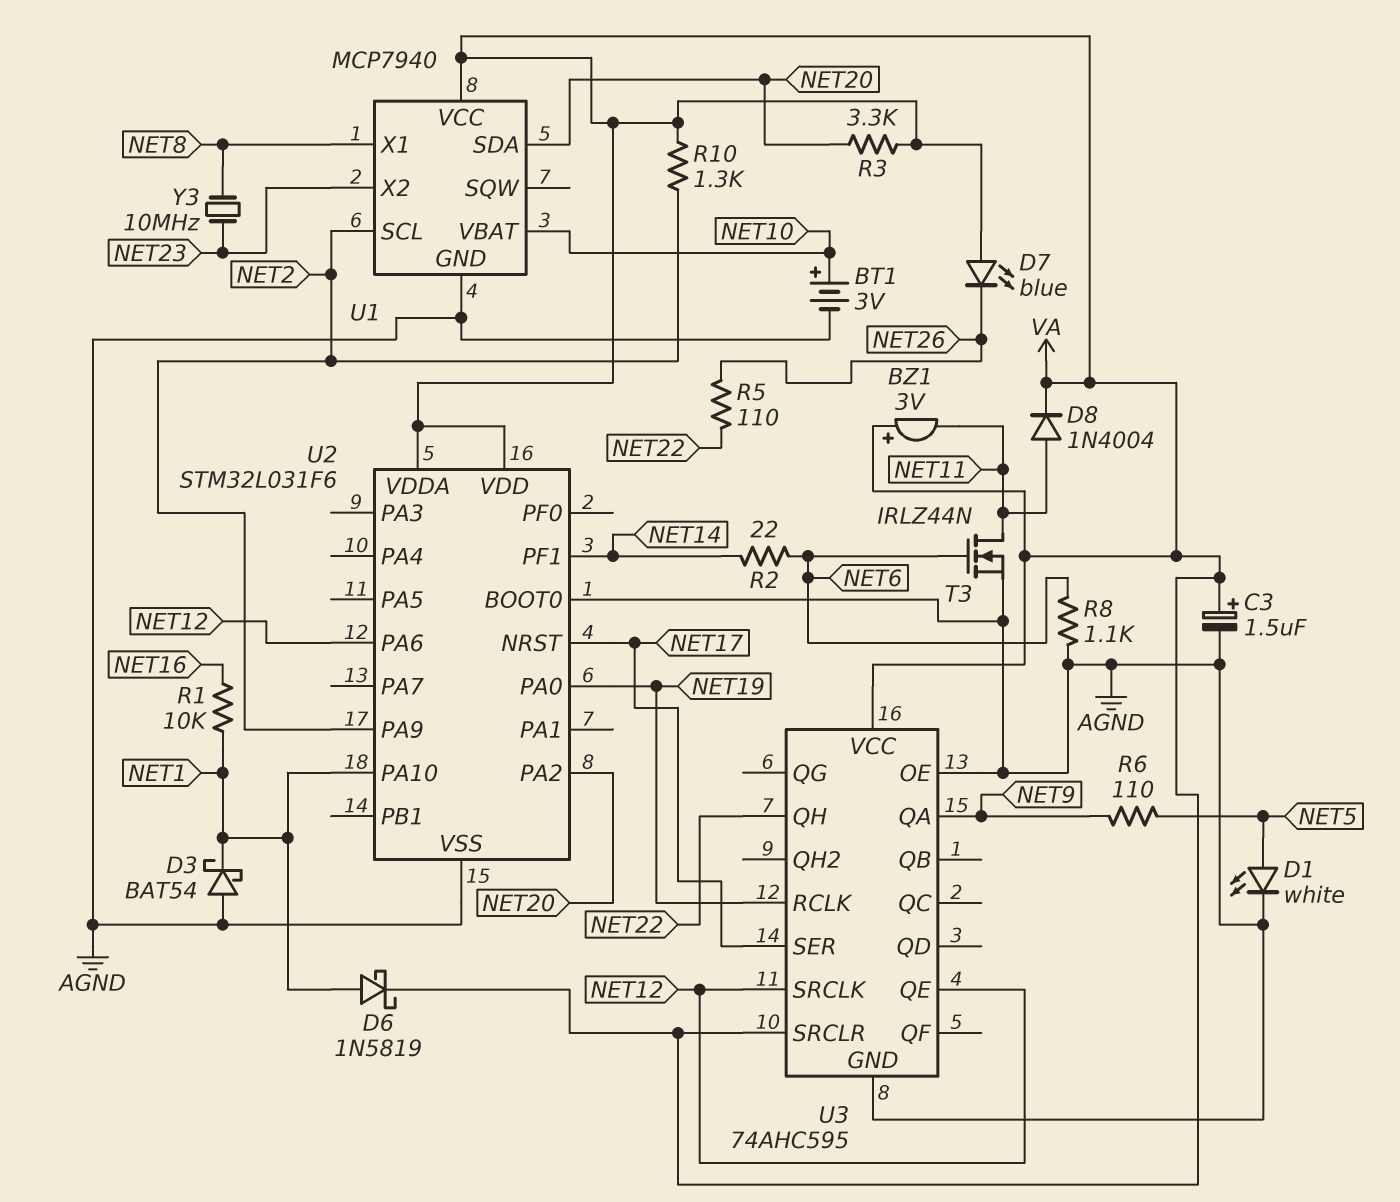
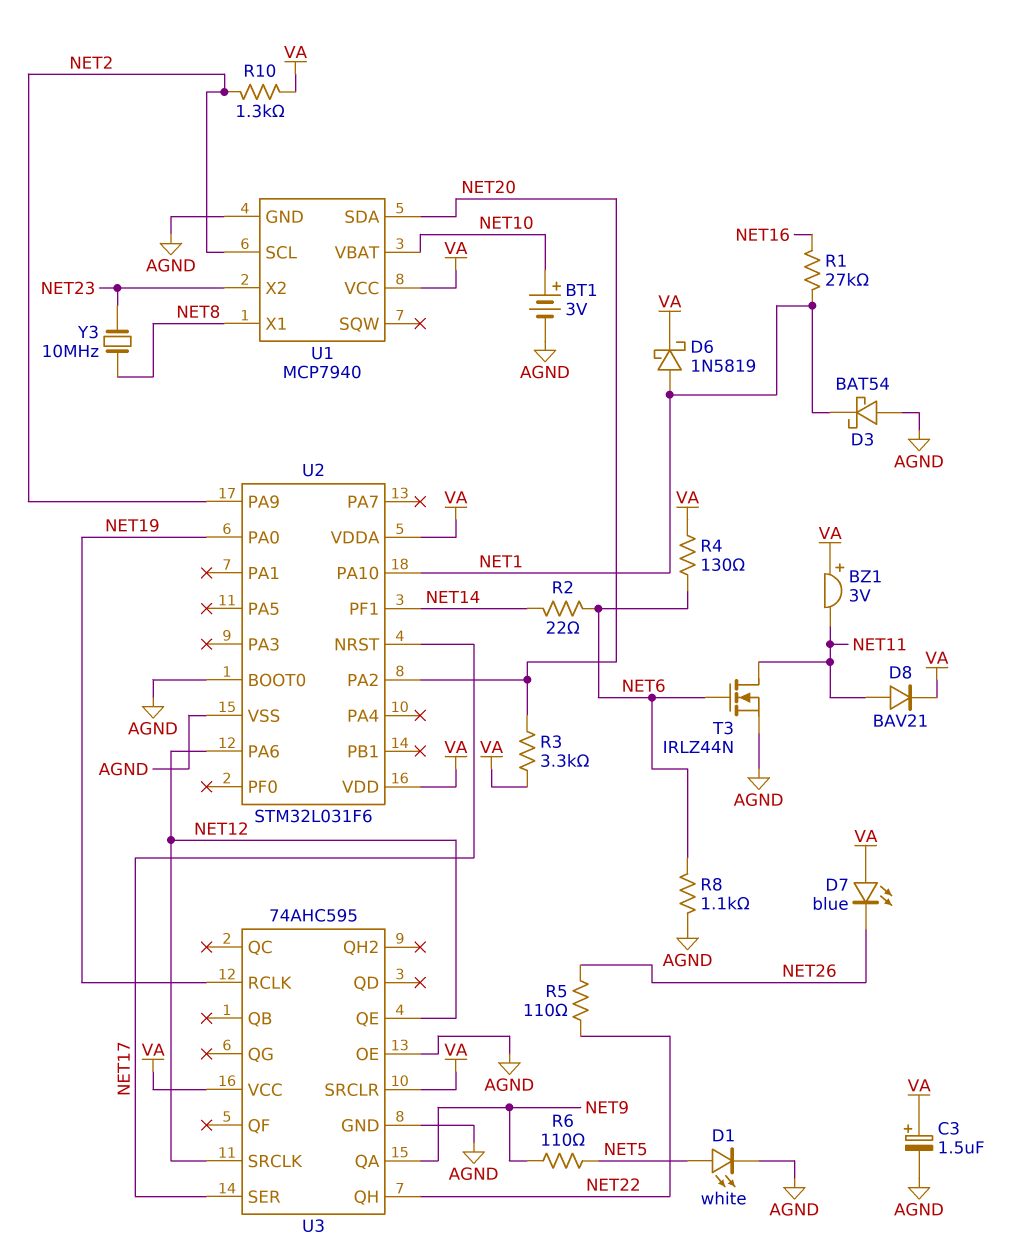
D8: diode 1N4004 (A NET11, K VA) -> diode BAV21 (A NET11, K VA)
R1: 10k (NET1, NET16) -> 27k (NET1, NET16)
R4: none -> 130 (NET6, VA)

